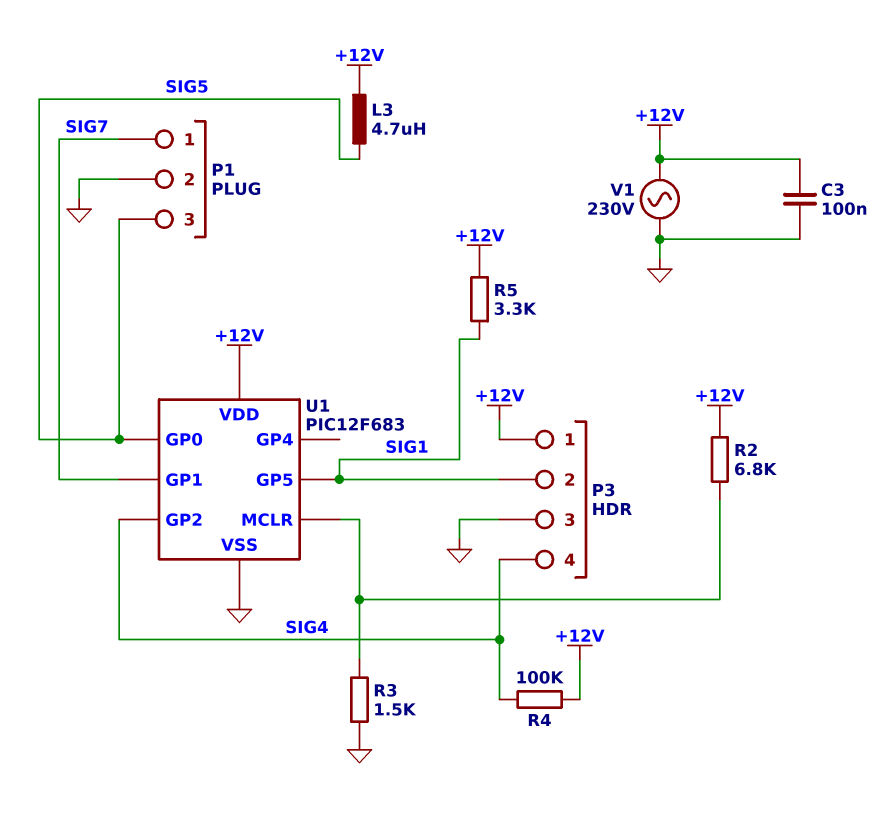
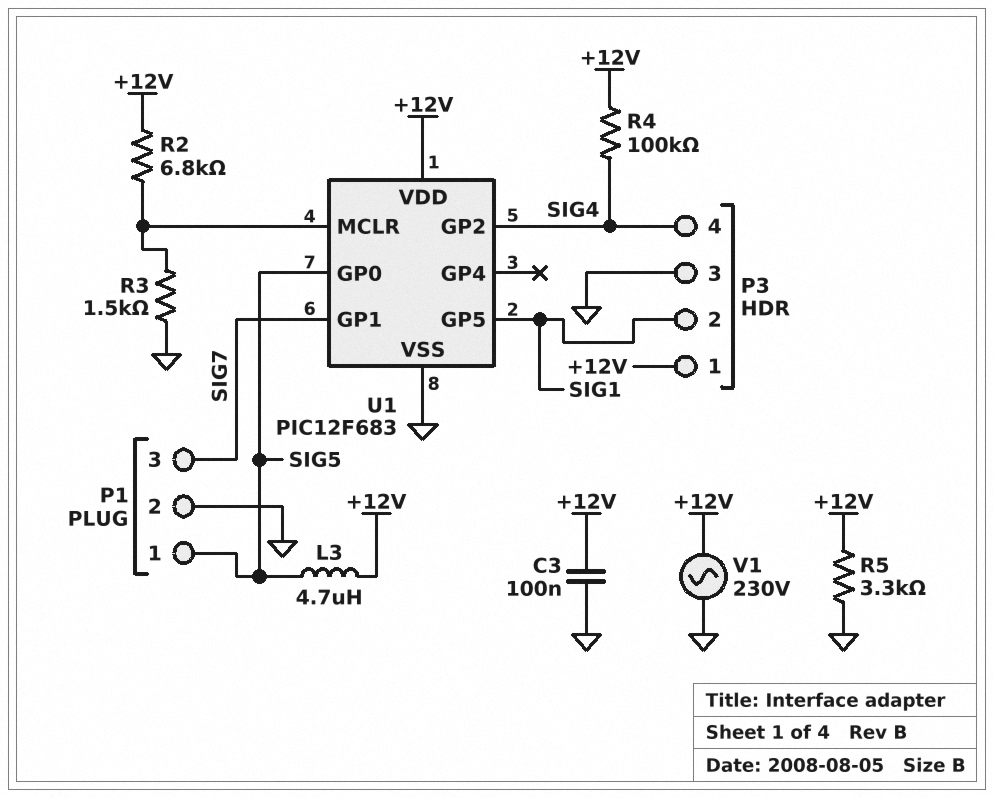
P1 pin 1: SIG7 -> SIG5
P1 pin 3: SIG5 -> SIG7
R5: 3.3k (+12V, SIG1) -> 3.3k (+12V, GND)

